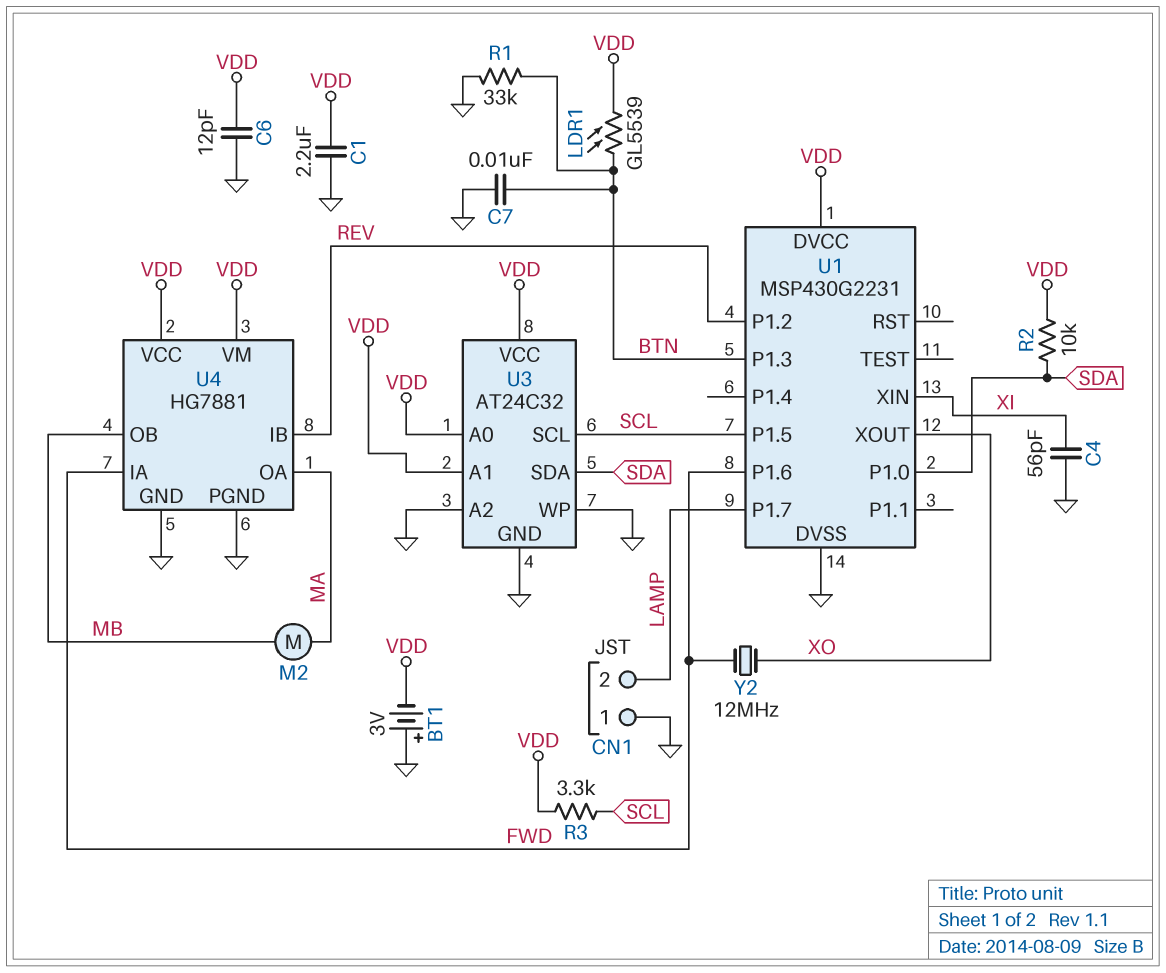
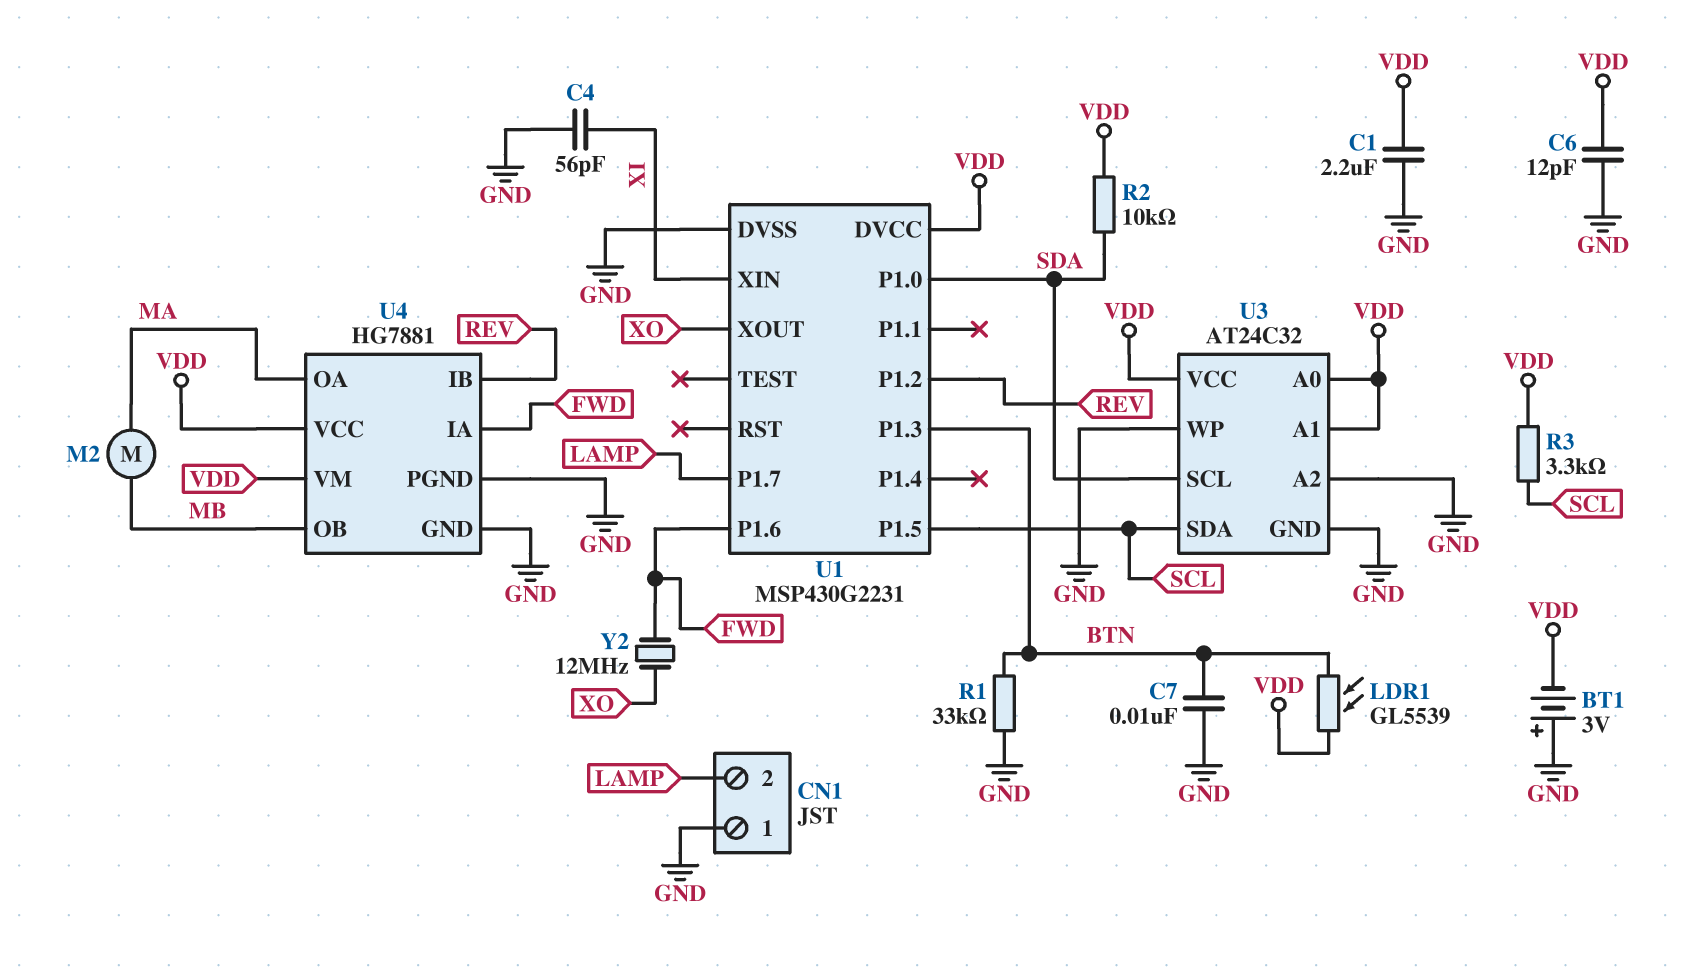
U3 pin SCL: SCL -> SDA
U3 pin SDA: SDA -> SCL

